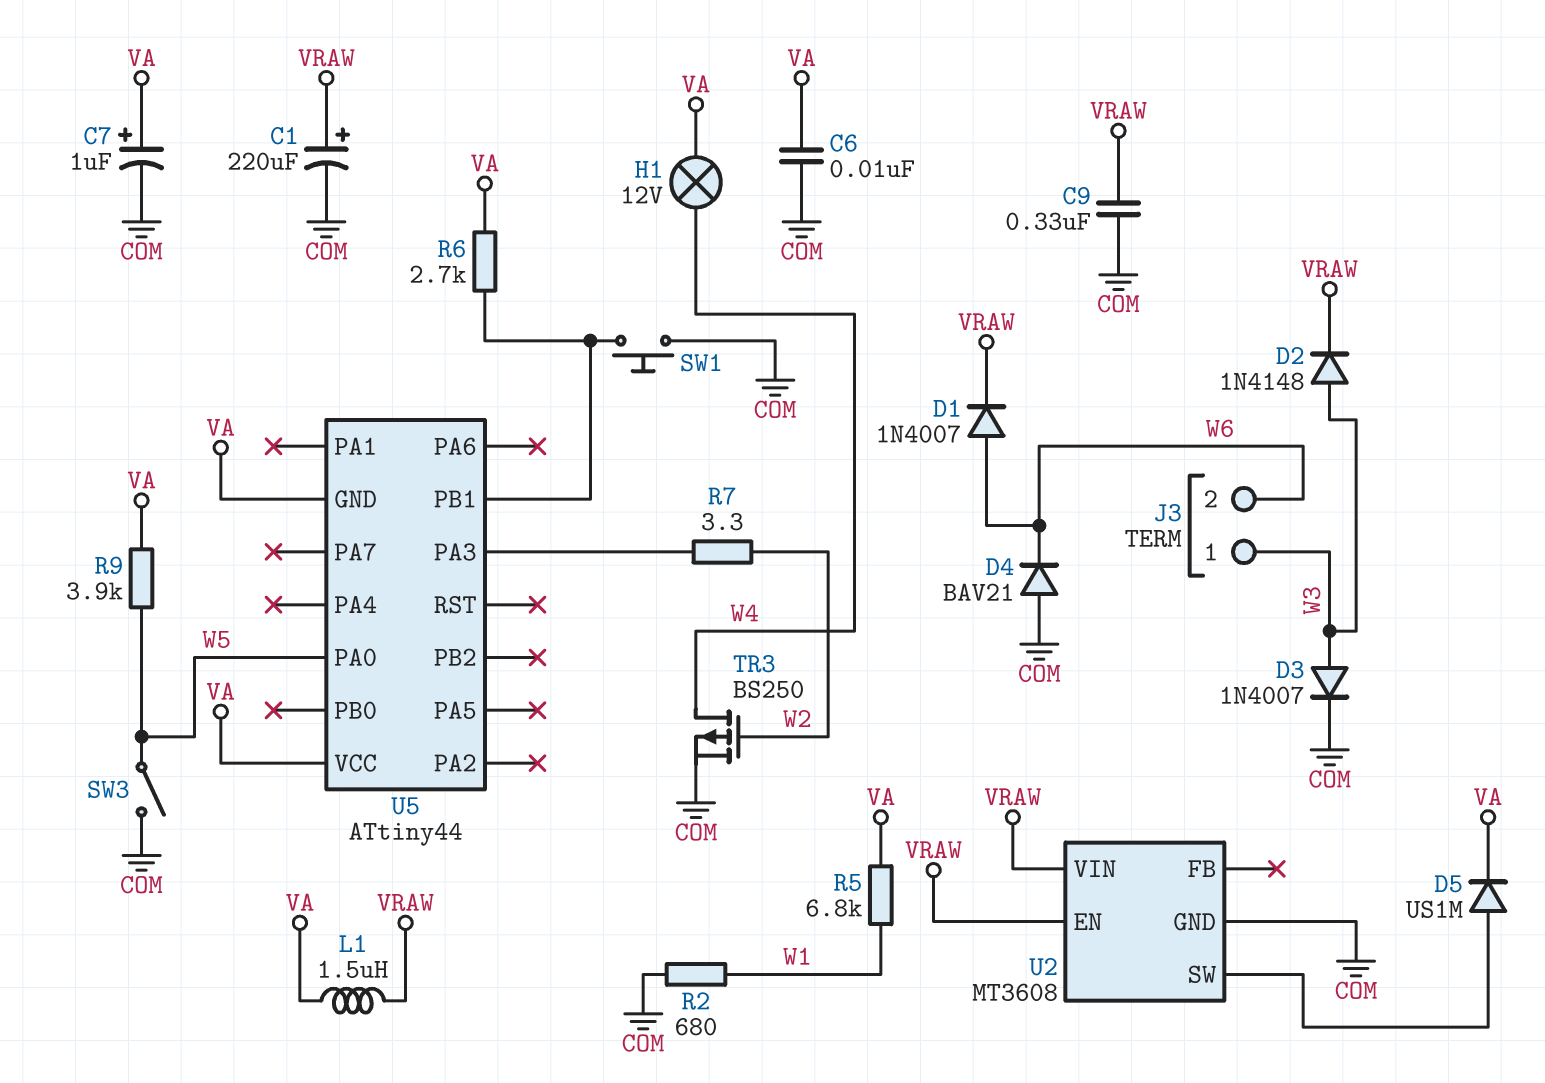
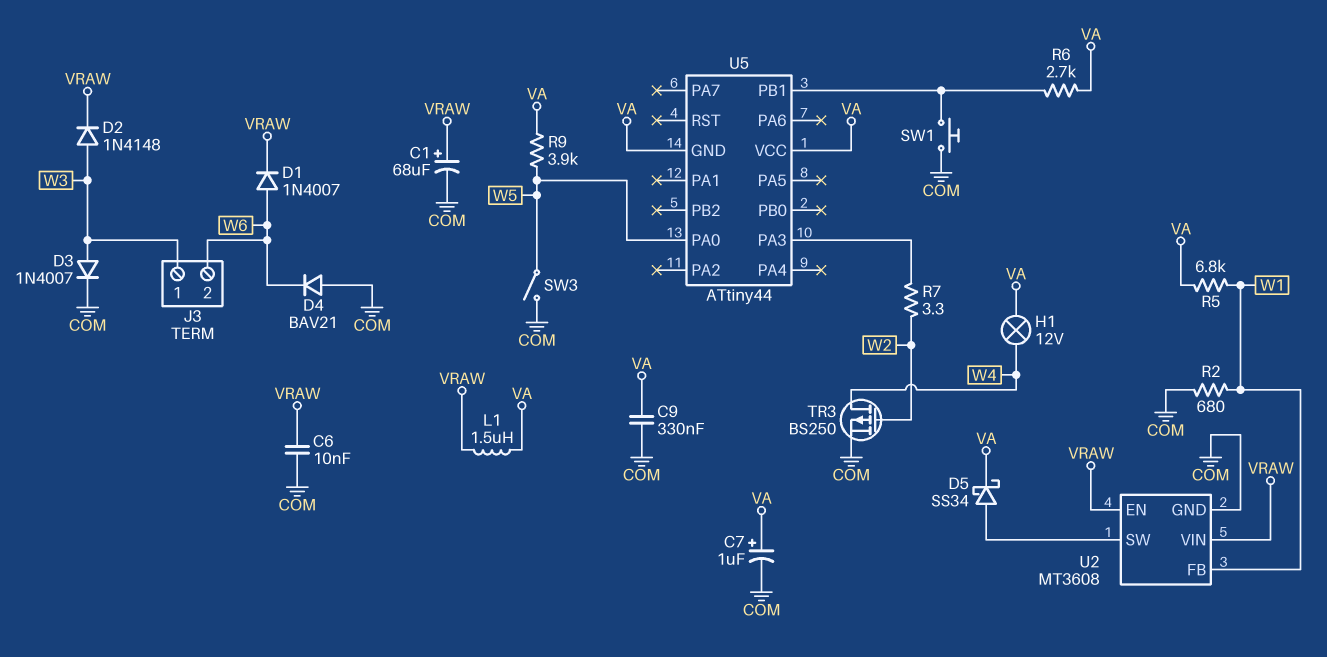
C1: 220uF (plus VRAW, minus COM) -> 68uF (plus VRAW, minus COM)
C6: 10nF (COM, VA) -> 10nF (COM, VRAW)
C9: 330nF (COM, VRAW) -> 330nF (COM, VA)
D5: diode US1M (A U2/SW, K VA) -> schottky SS34 (A U2/SW, K VA)
U2 pin FB: none -> W1

